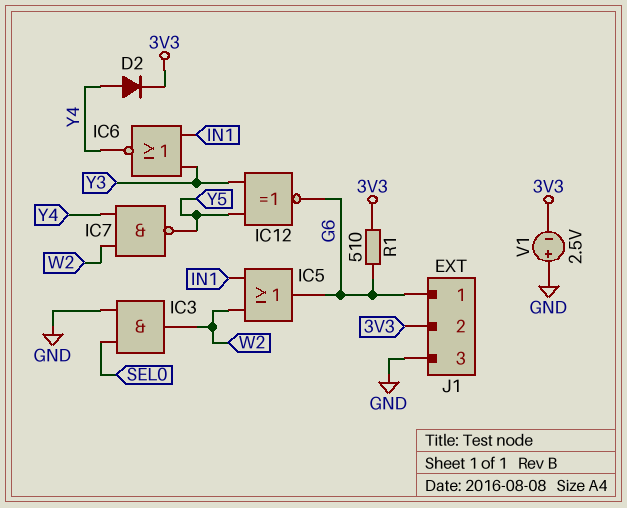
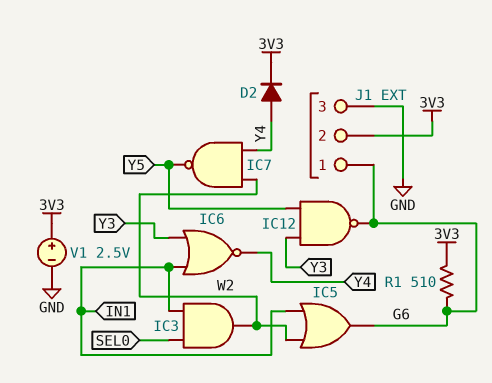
IC3: AND (in GND, in SEL0, out W2) -> AND (in IN1, in SEL0, out W2)
IC12: XNOR (in Y3, in Y5, out G6) -> NAND (in Y3, in Y5, out G6)
V1: 2.5V (plus GND, minus 3V3) -> 2.5V (plus 3V3, minus GND)

